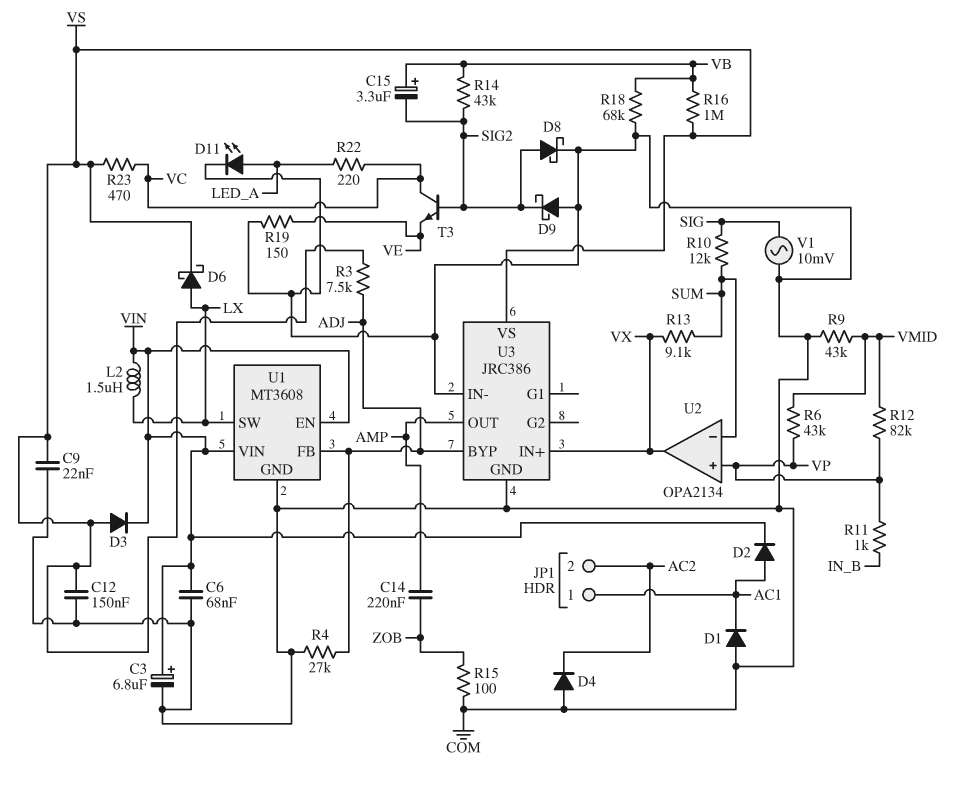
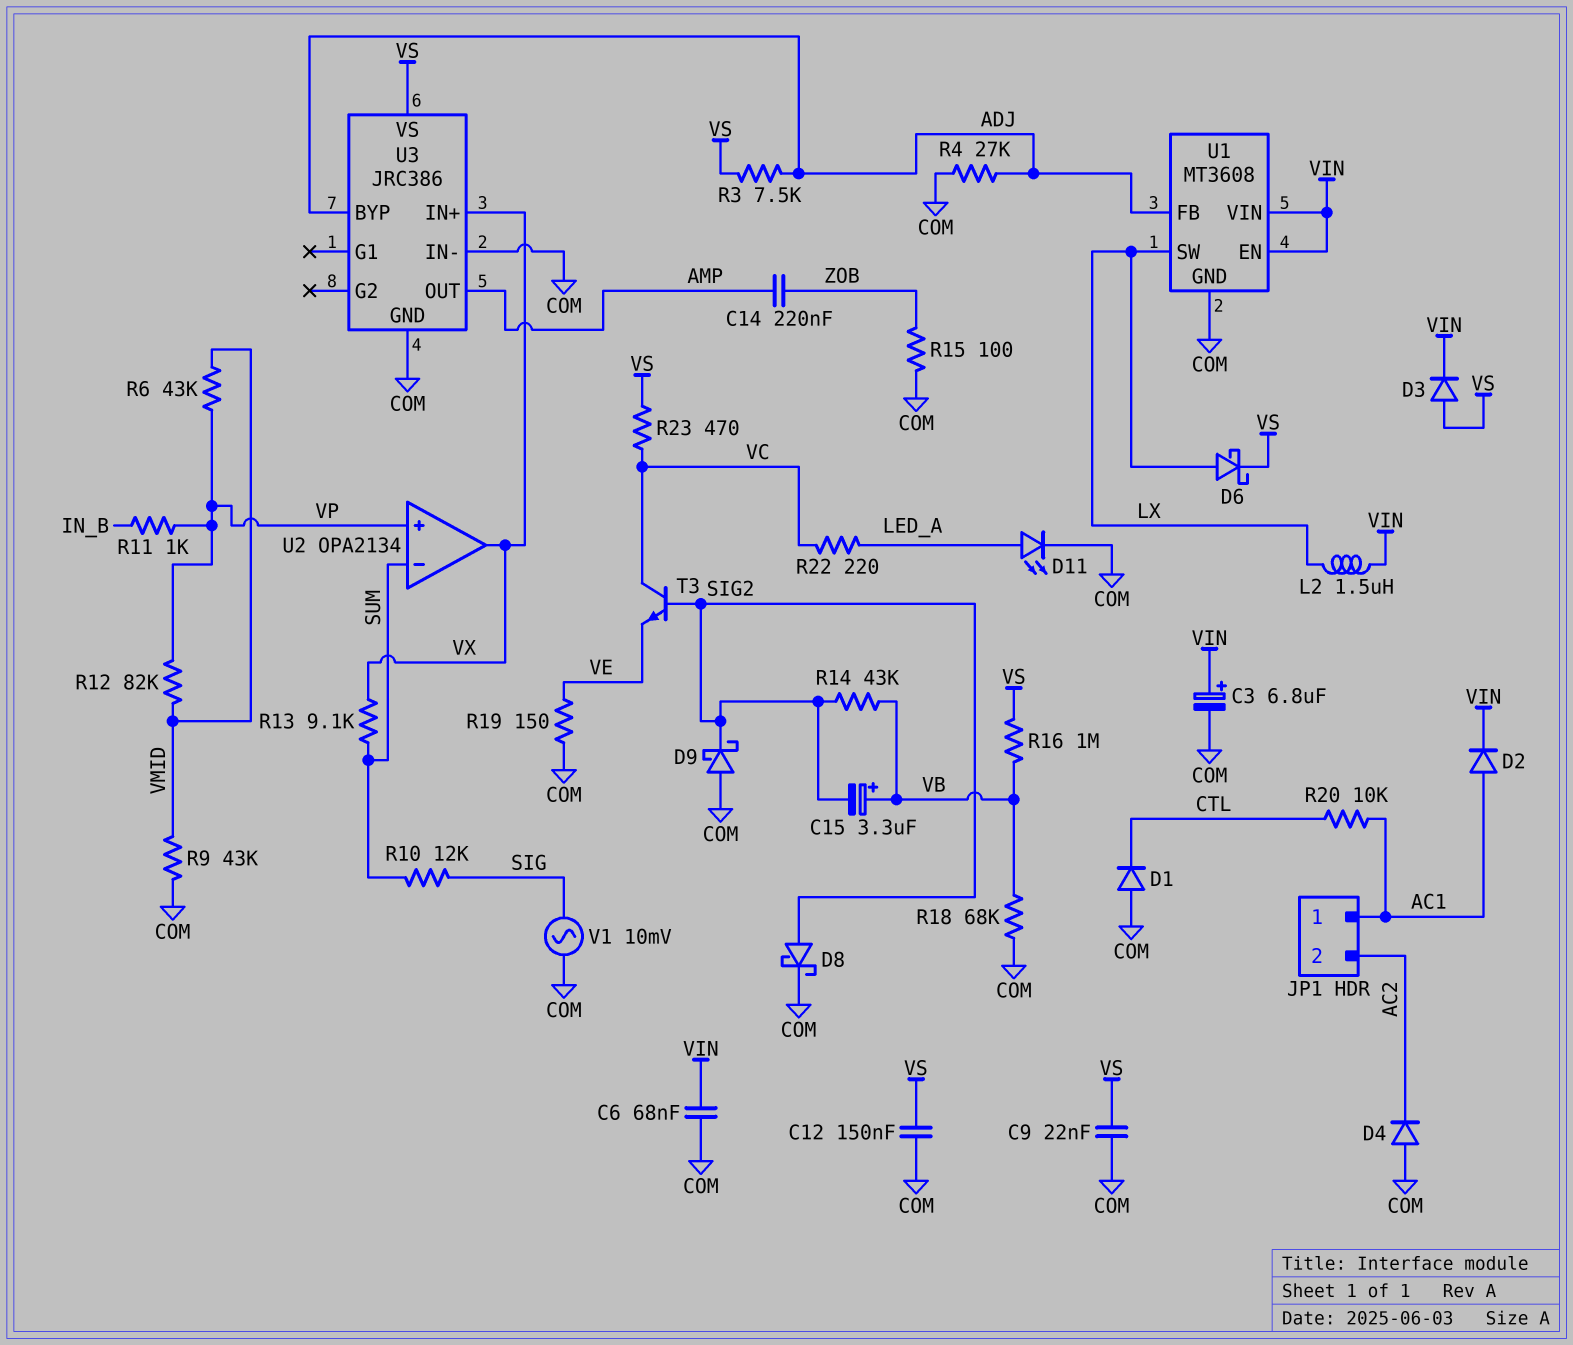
D1: diode (A COM, K AC1) -> diode (A COM, K CTL)
R20: none -> 10k (AC1, CTL)

